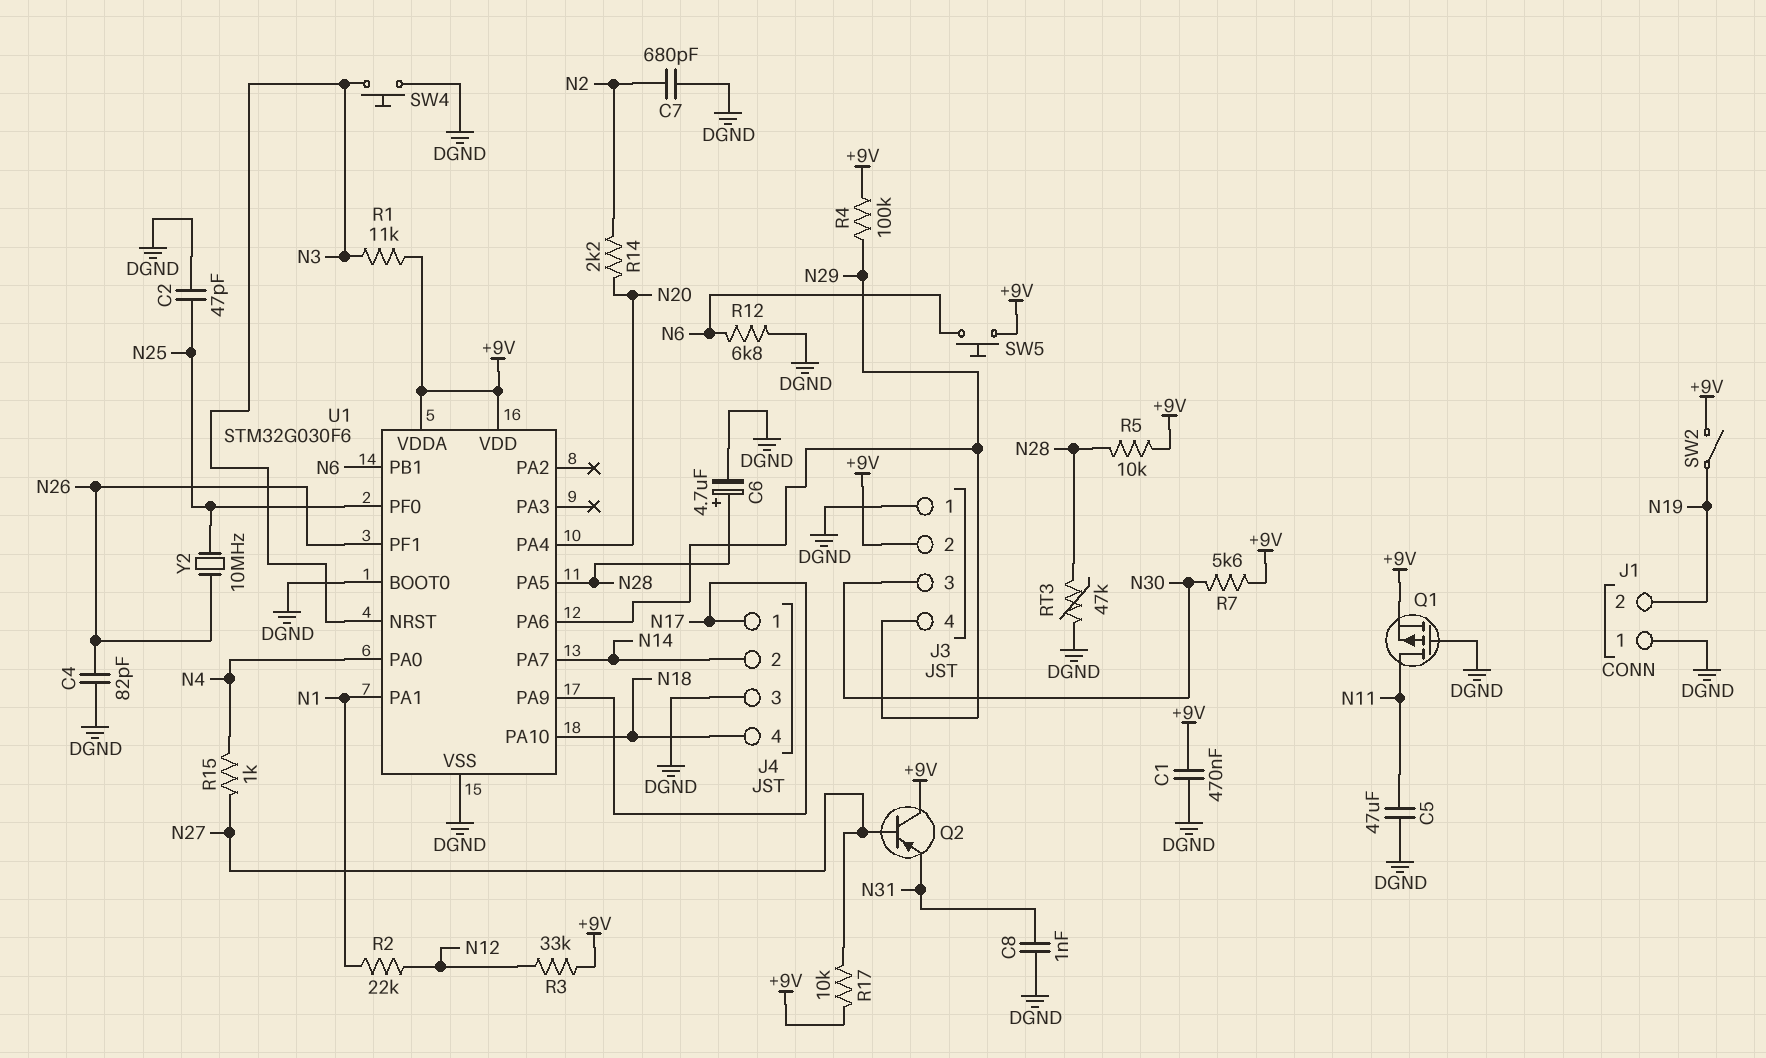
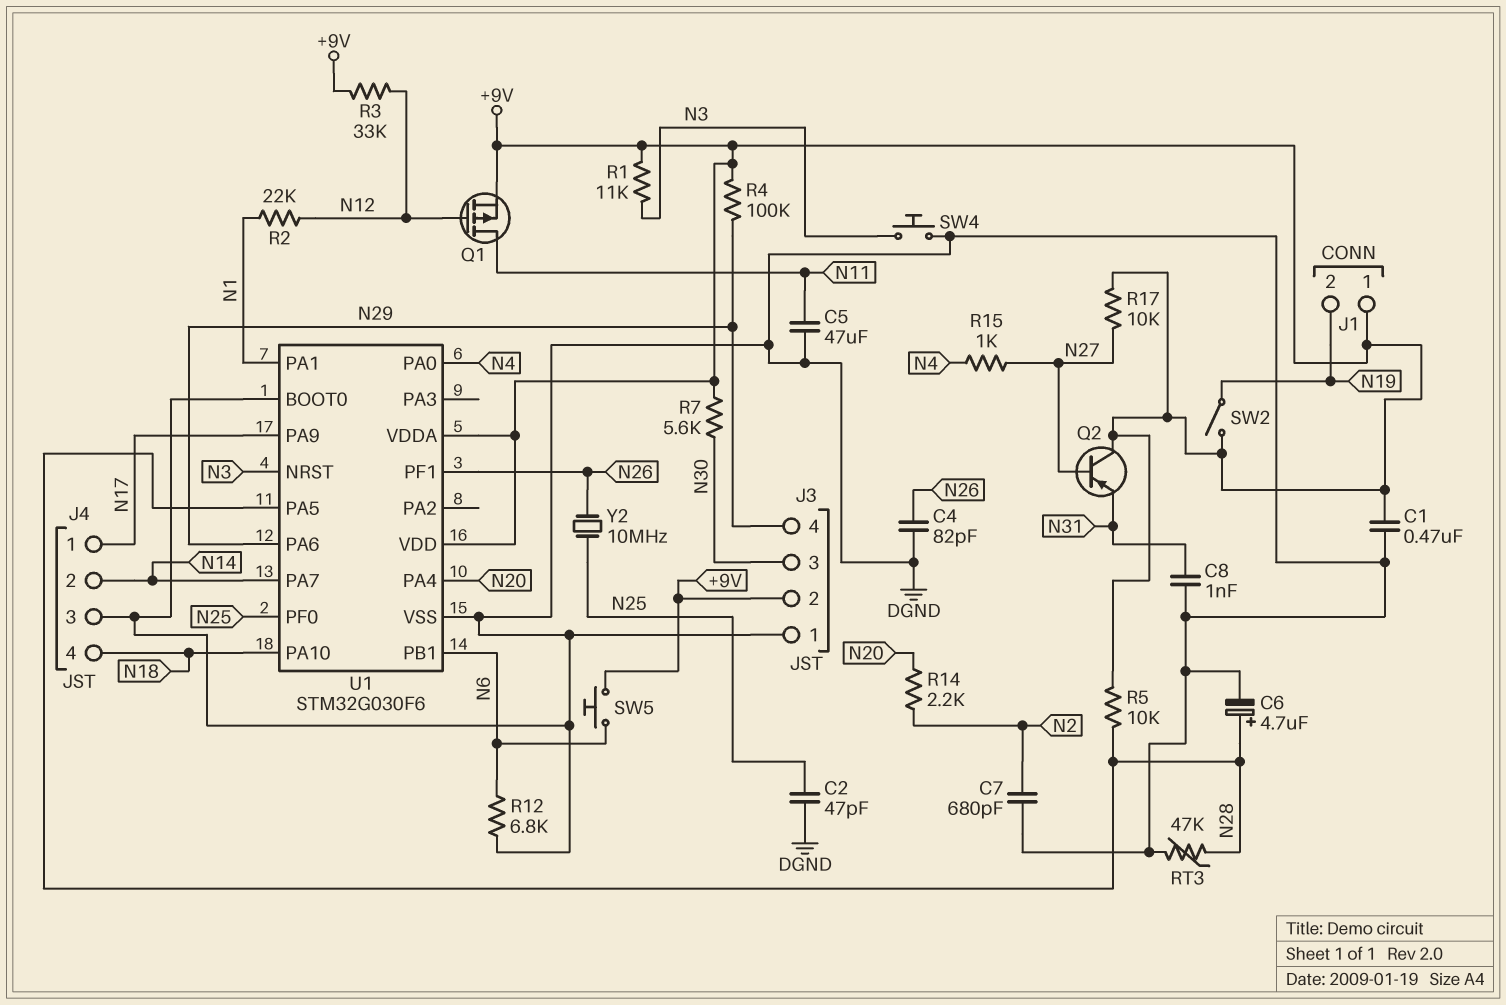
J1 pin 1: DGND -> +9V
Q1: PMOS (G DGND, D N11, S +9V) -> PMOS (G N12, D N11, S +9V)

